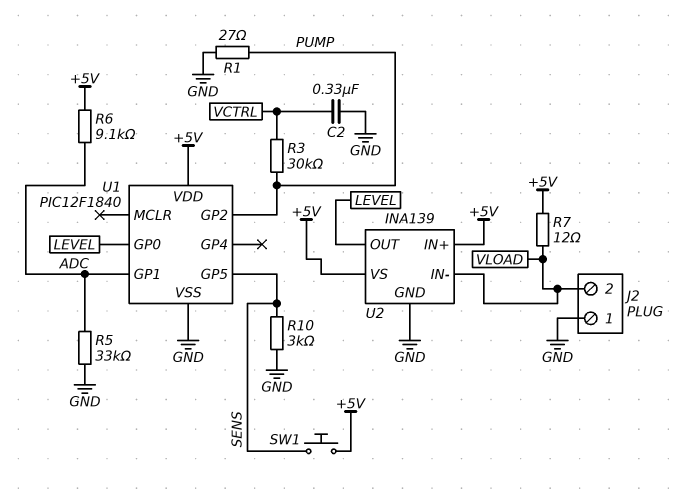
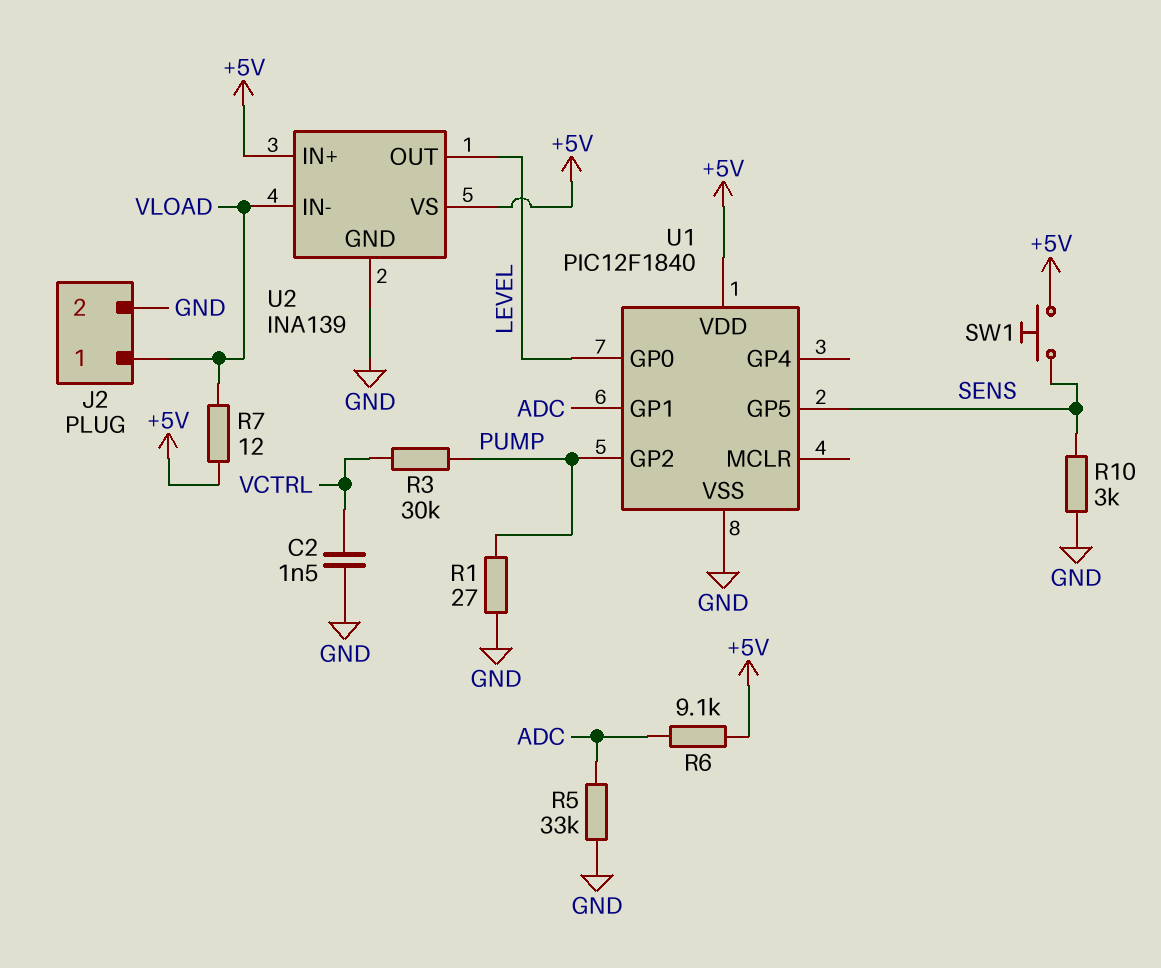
C2: 330nF (GND, VCTRL) -> 1.5nF (GND, VCTRL)
J2 pin 1: GND -> VLOAD
J2 pin 2: VLOAD -> GND

